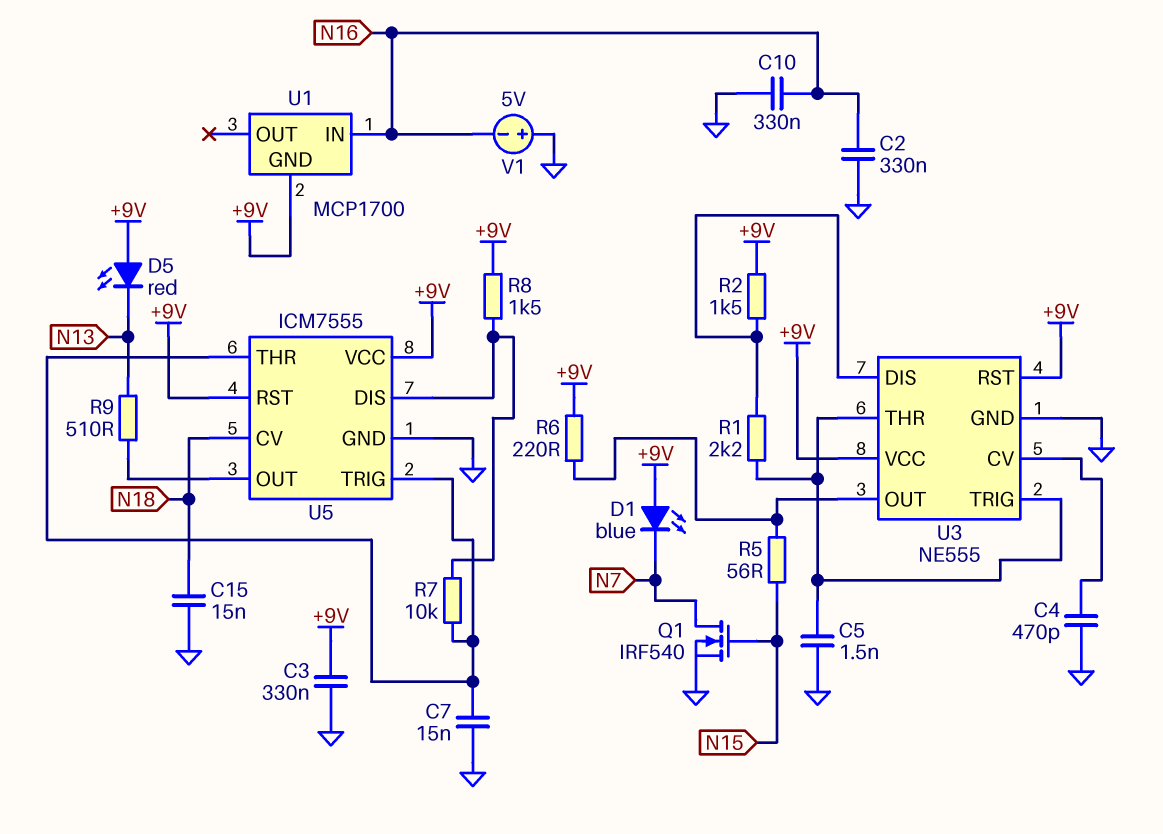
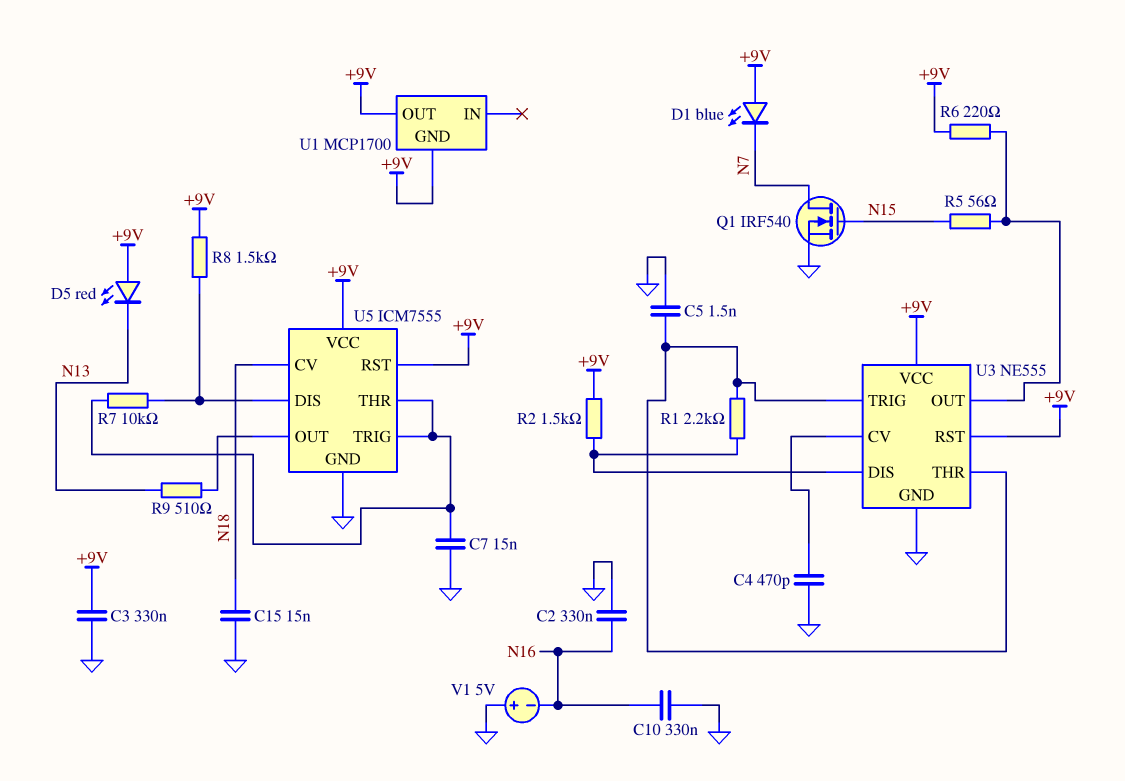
U1 pin IN: N16 -> none
U1 pin OUT: none -> +9V

